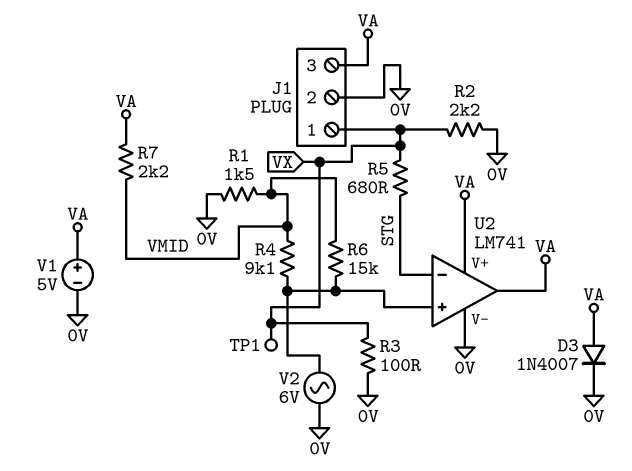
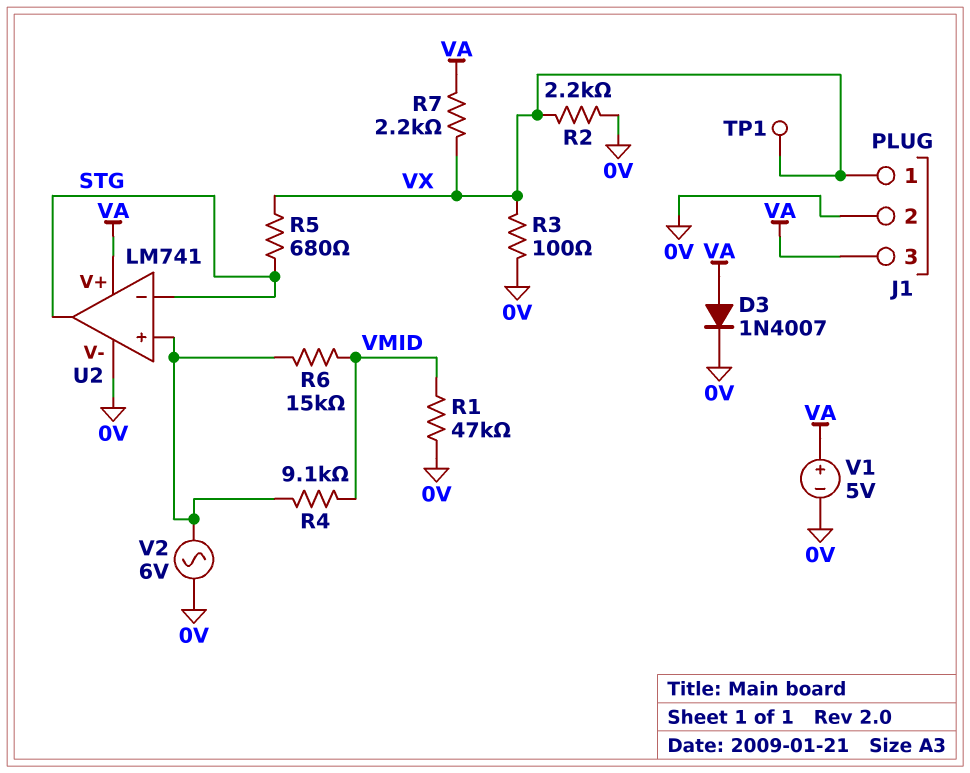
R1: 1.5k (0V, VMID) -> 47k (0V, VMID)
R7: 2.2k (VA, VMID) -> 2.2k (VA, VX)
U2 pin out: VA -> STG

